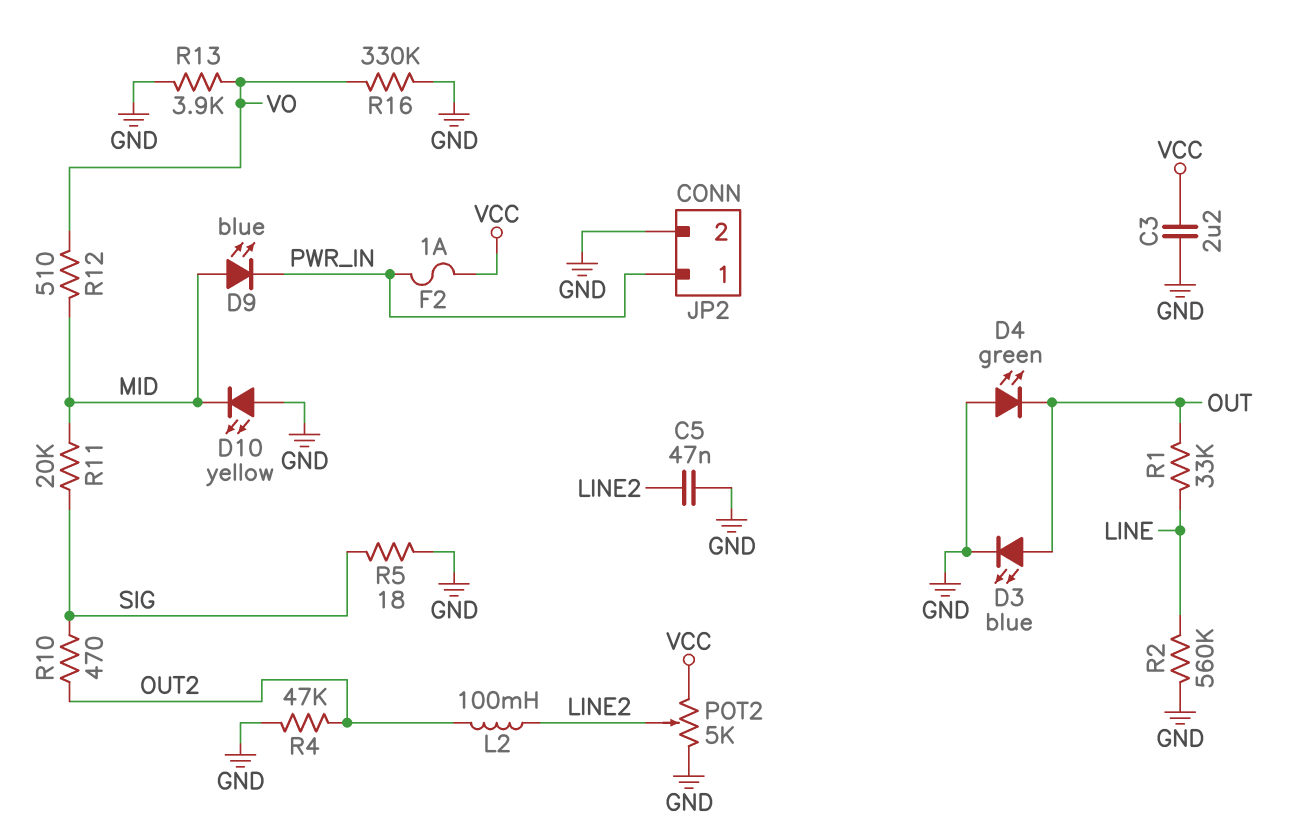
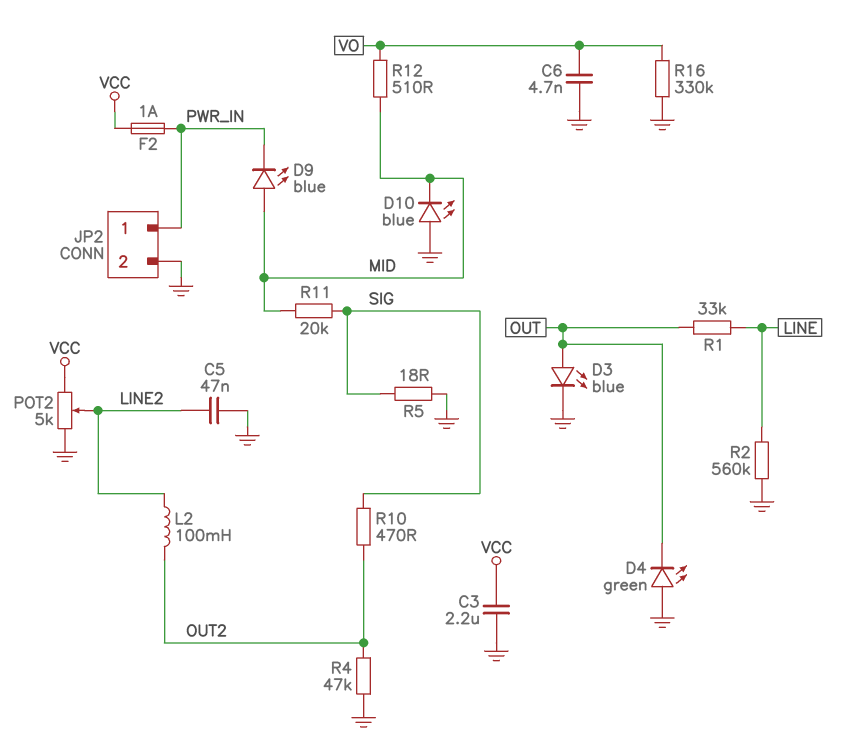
C6: none -> 4.7nF (GND, VO)
D10: LED yellow (A GND, K MID) -> LED blue (A GND, K MID)
R13: 3.9k (GND, VO) -> none

